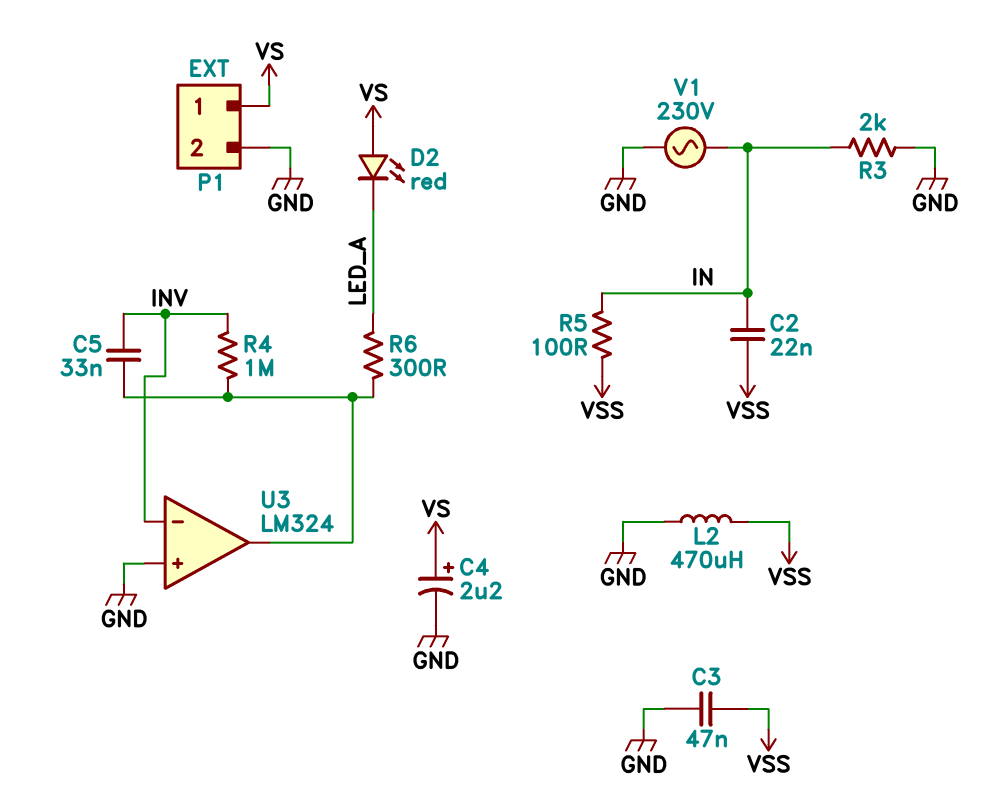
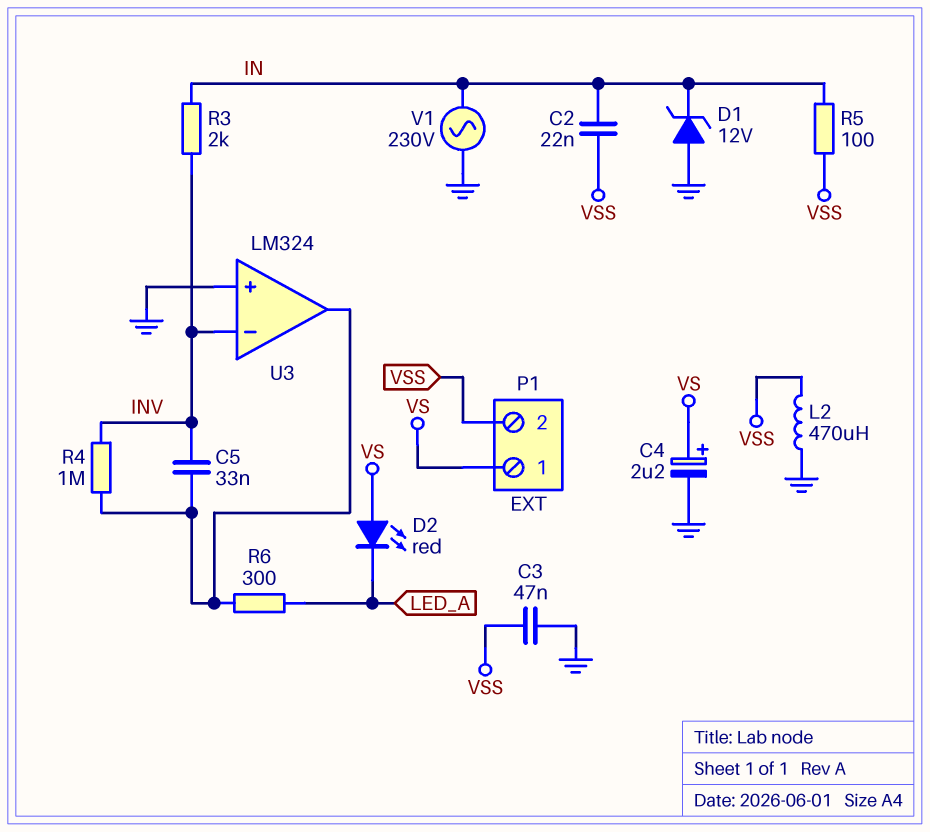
D1: none -> zener 12V (A GND, K IN)
P1 pin 2: GND -> VSS
R3: 2k (GND, IN) -> 2k (IN, INV)

